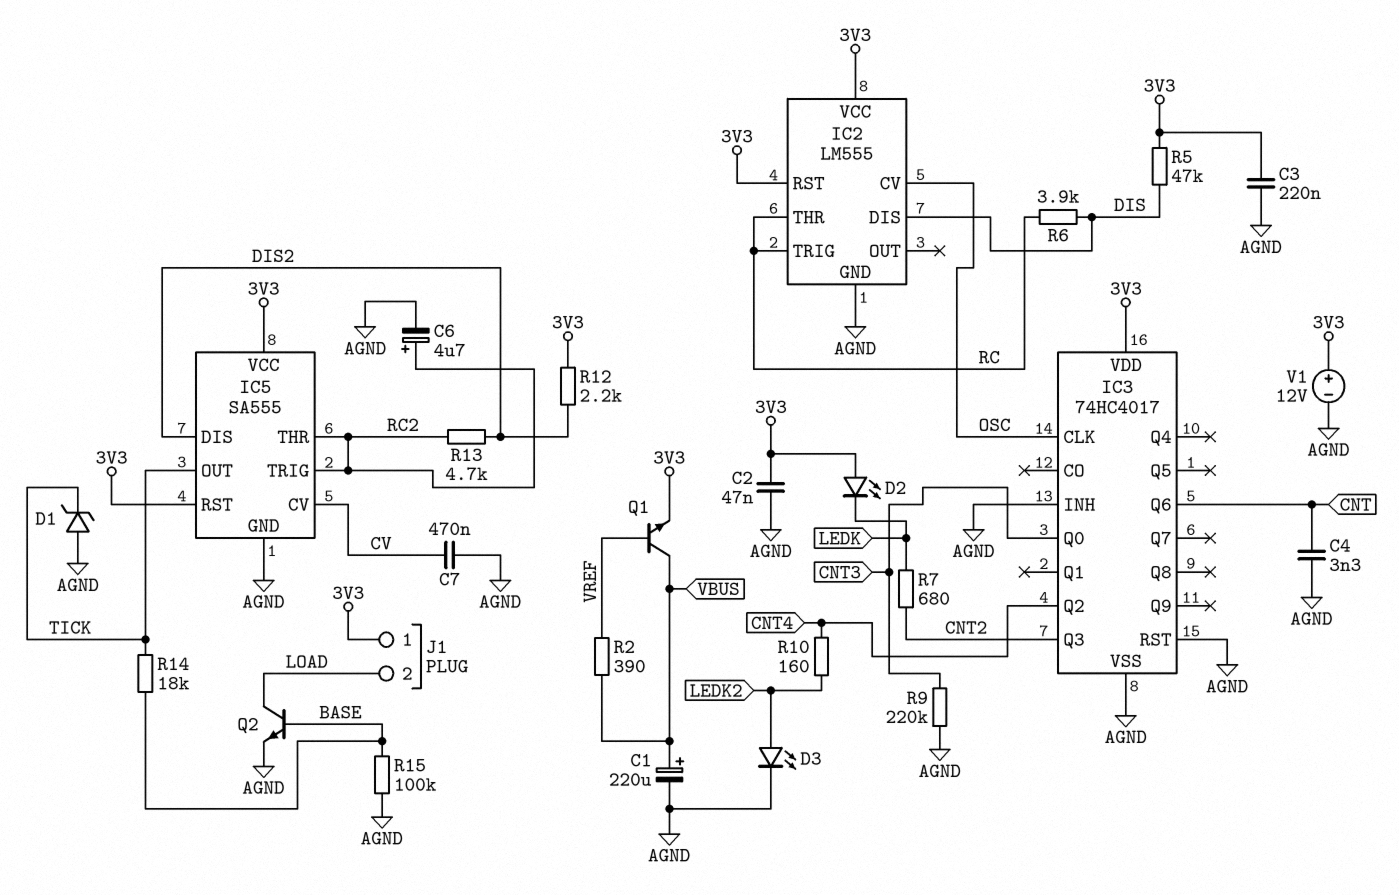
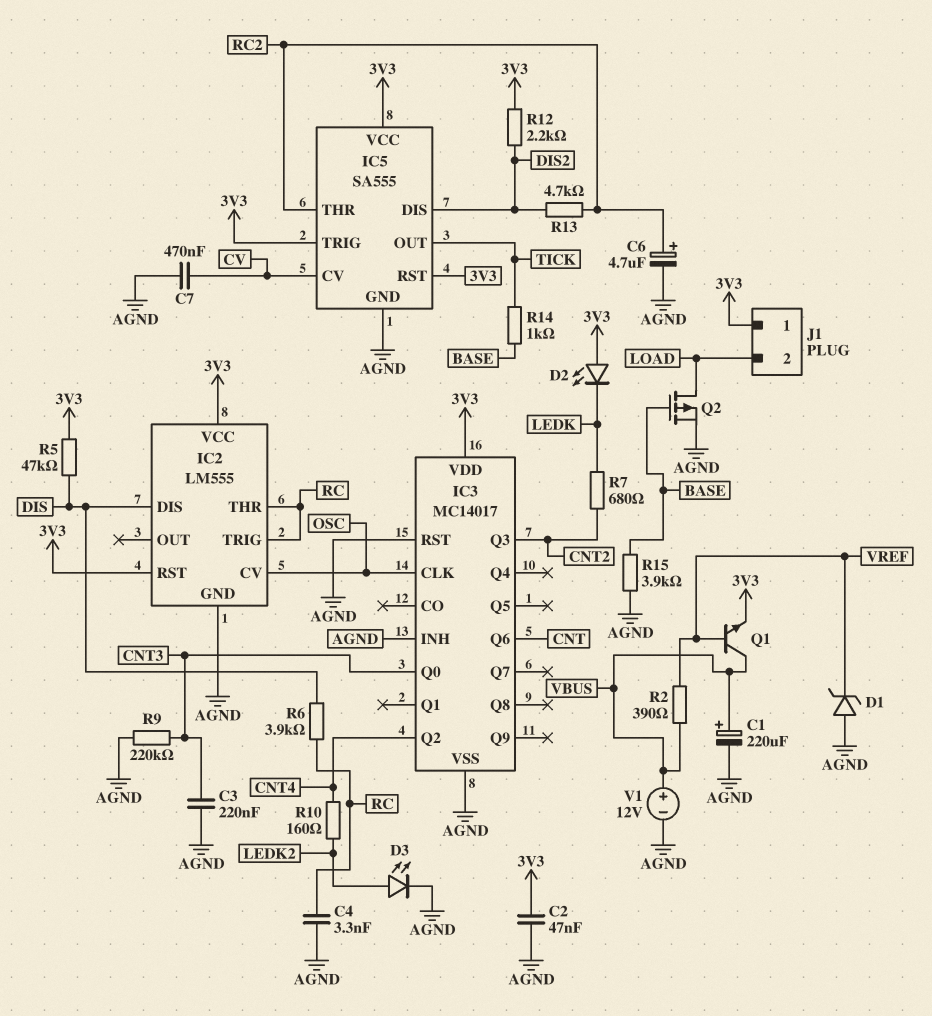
C3: 220nF (3V3, AGND) -> 220nF (AGND, CNT3)
C4: 3.3nF (AGND, CNT) -> 3.3nF (AGND, RC)
D1: zener (A AGND, K TICK) -> zener (A AGND, K VREF)
IC3: 74HC4017 -> MC14017
IC5 pin TRIG: RC2 -> 3V3
Q2: NPN (B BASE, C LOAD, E AGND) -> PMOS (G BASE, D LOAD, S AGND)
R14: 18k (BASE, TICK) -> 1k (BASE, TICK)
R15: 100k (AGND, BASE) -> 3.9k (AGND, BASE)
V1: 12V (plus 3V3, minus AGND) -> 12V (plus VBUS, minus AGND)

